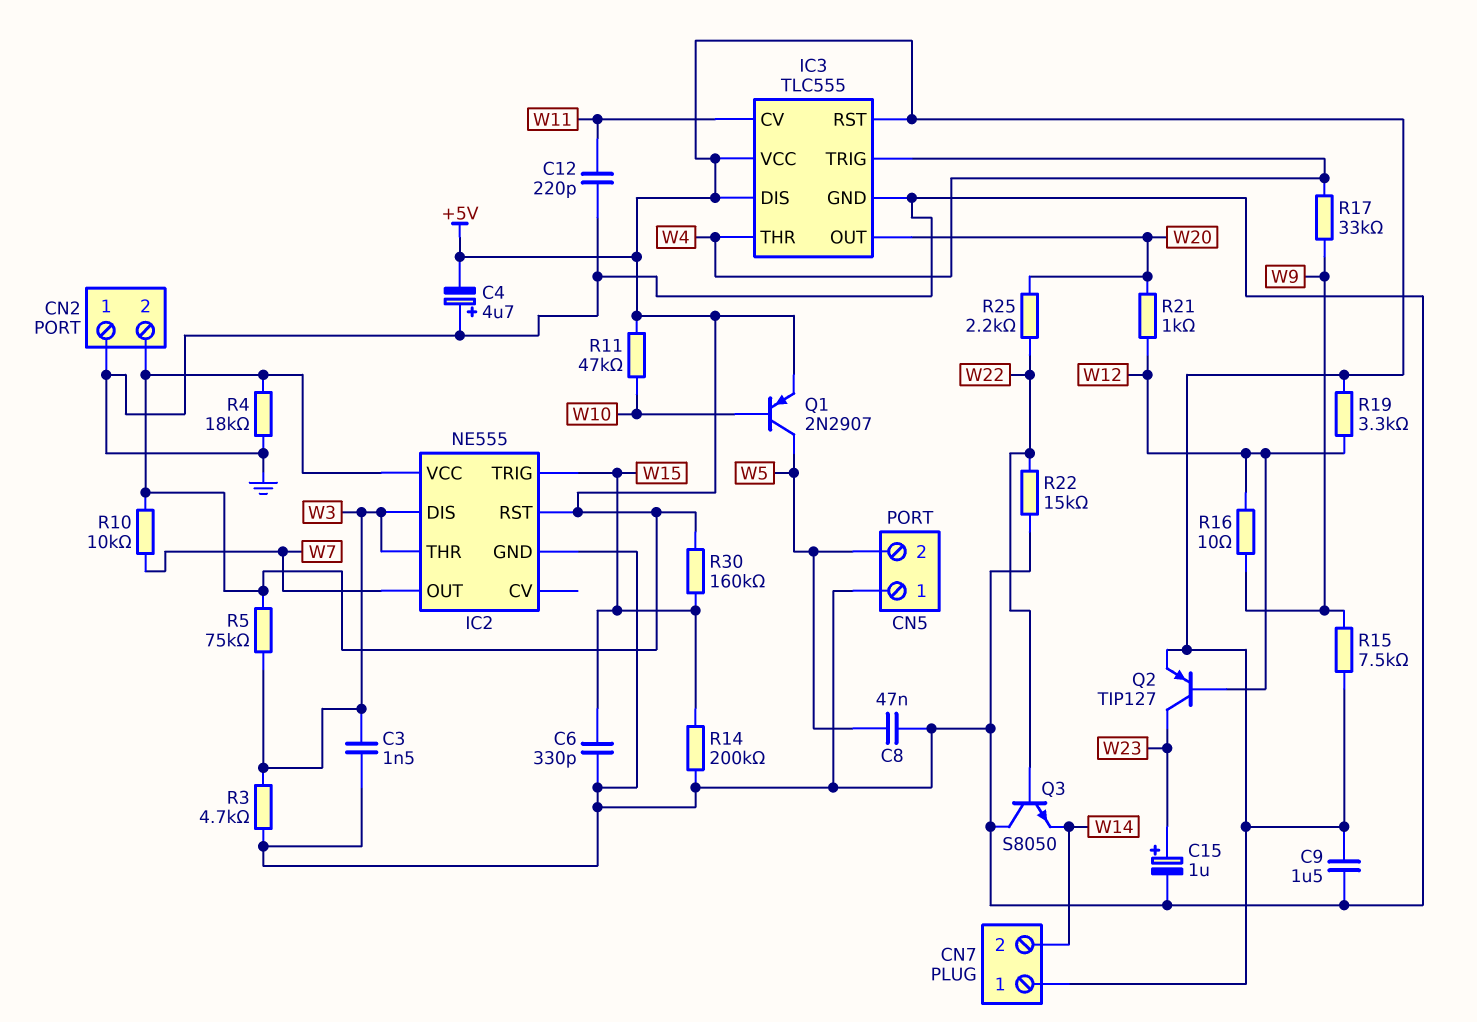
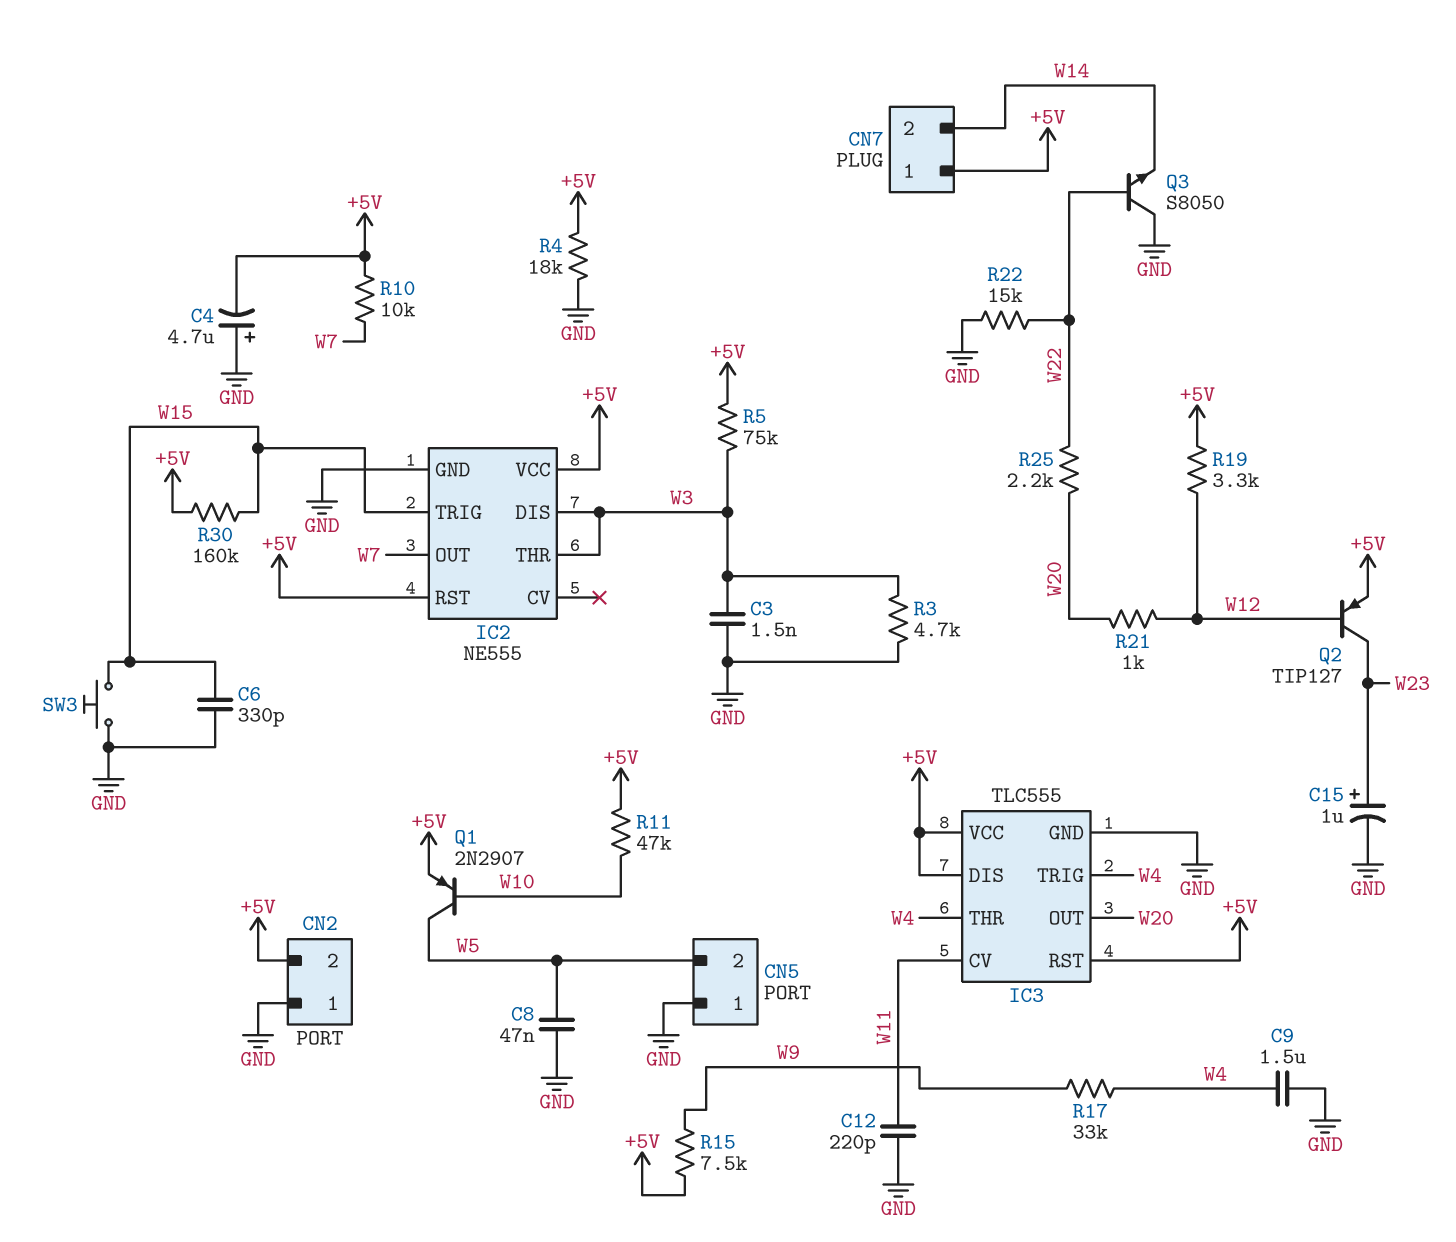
C9: 1.5uF (+5V, GND) -> 1.5uF (GND, W4)
R14: 200k (GND, W15) -> none
R16: 10 (W9, W12) -> none
SW3: none -> button (GND, W15)

